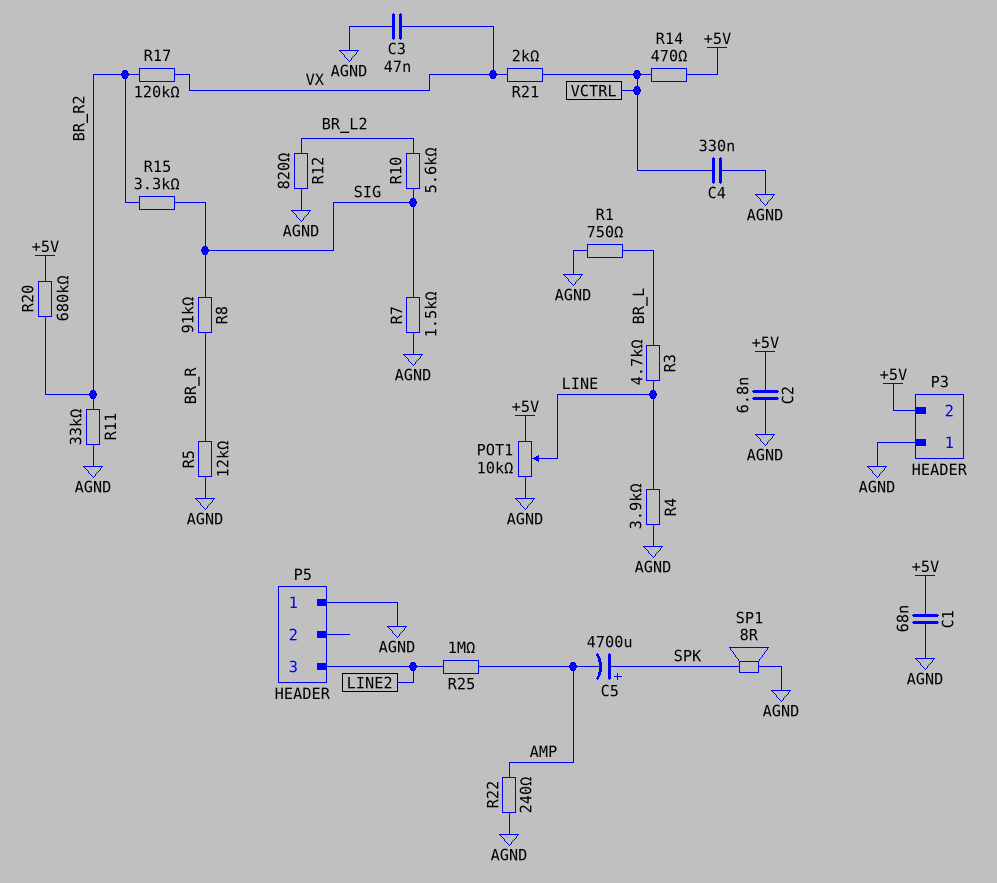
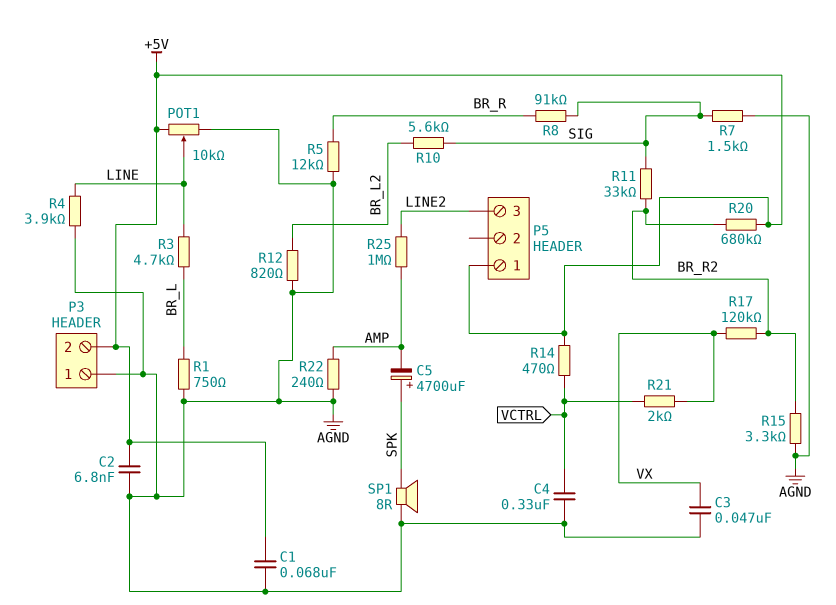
P5 pin 1: AGND -> +5V
R11: 33k (AGND, BR_R2) -> 33k (BR_R2, SIG)
R15: 3.3k (BR_R2, SIG) -> 3.3k (AGND, BR_R2)

